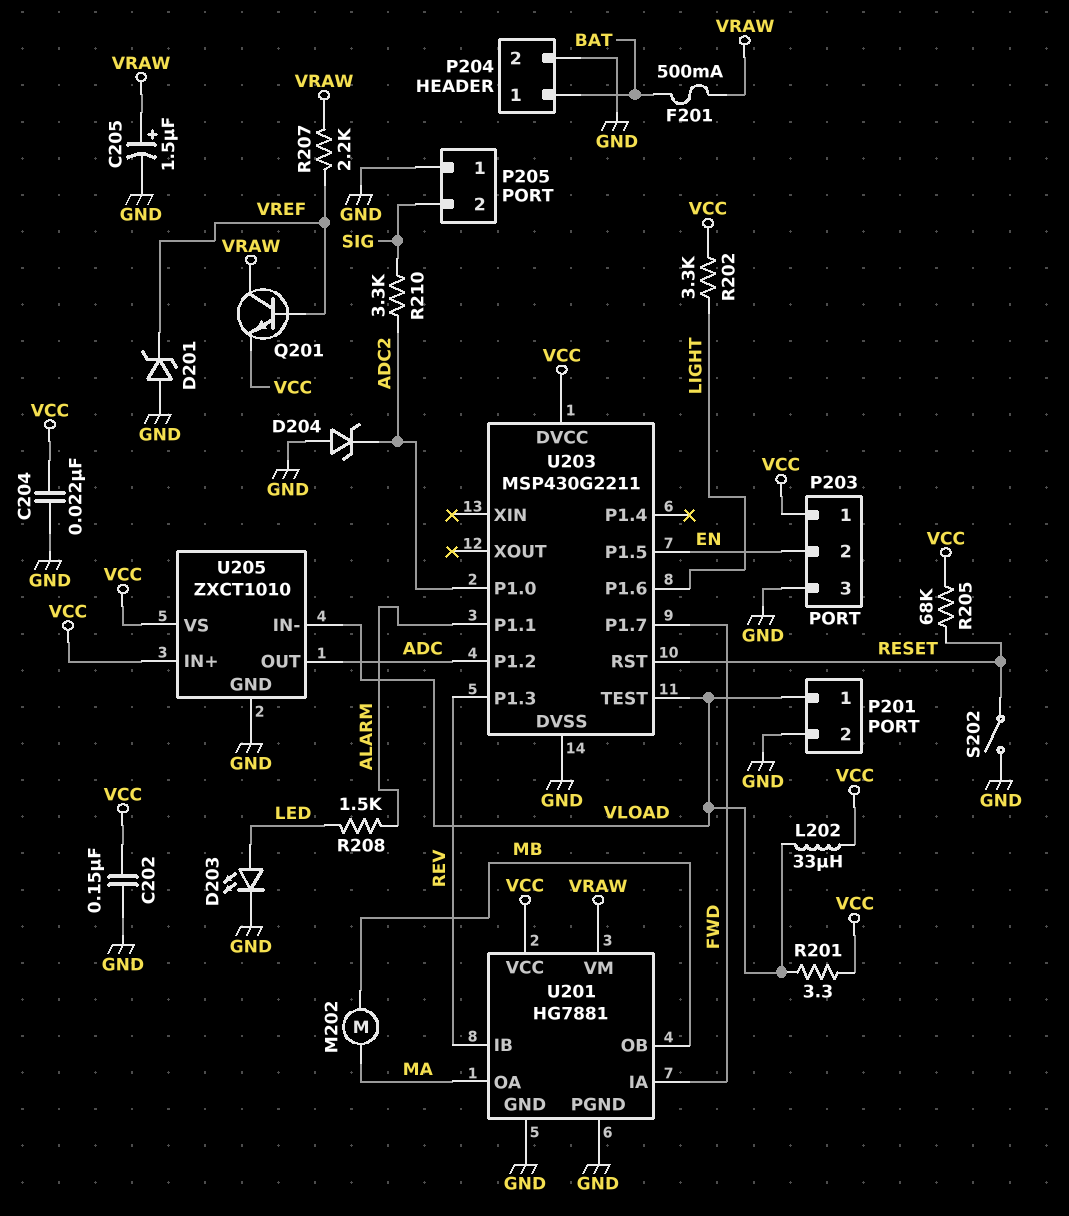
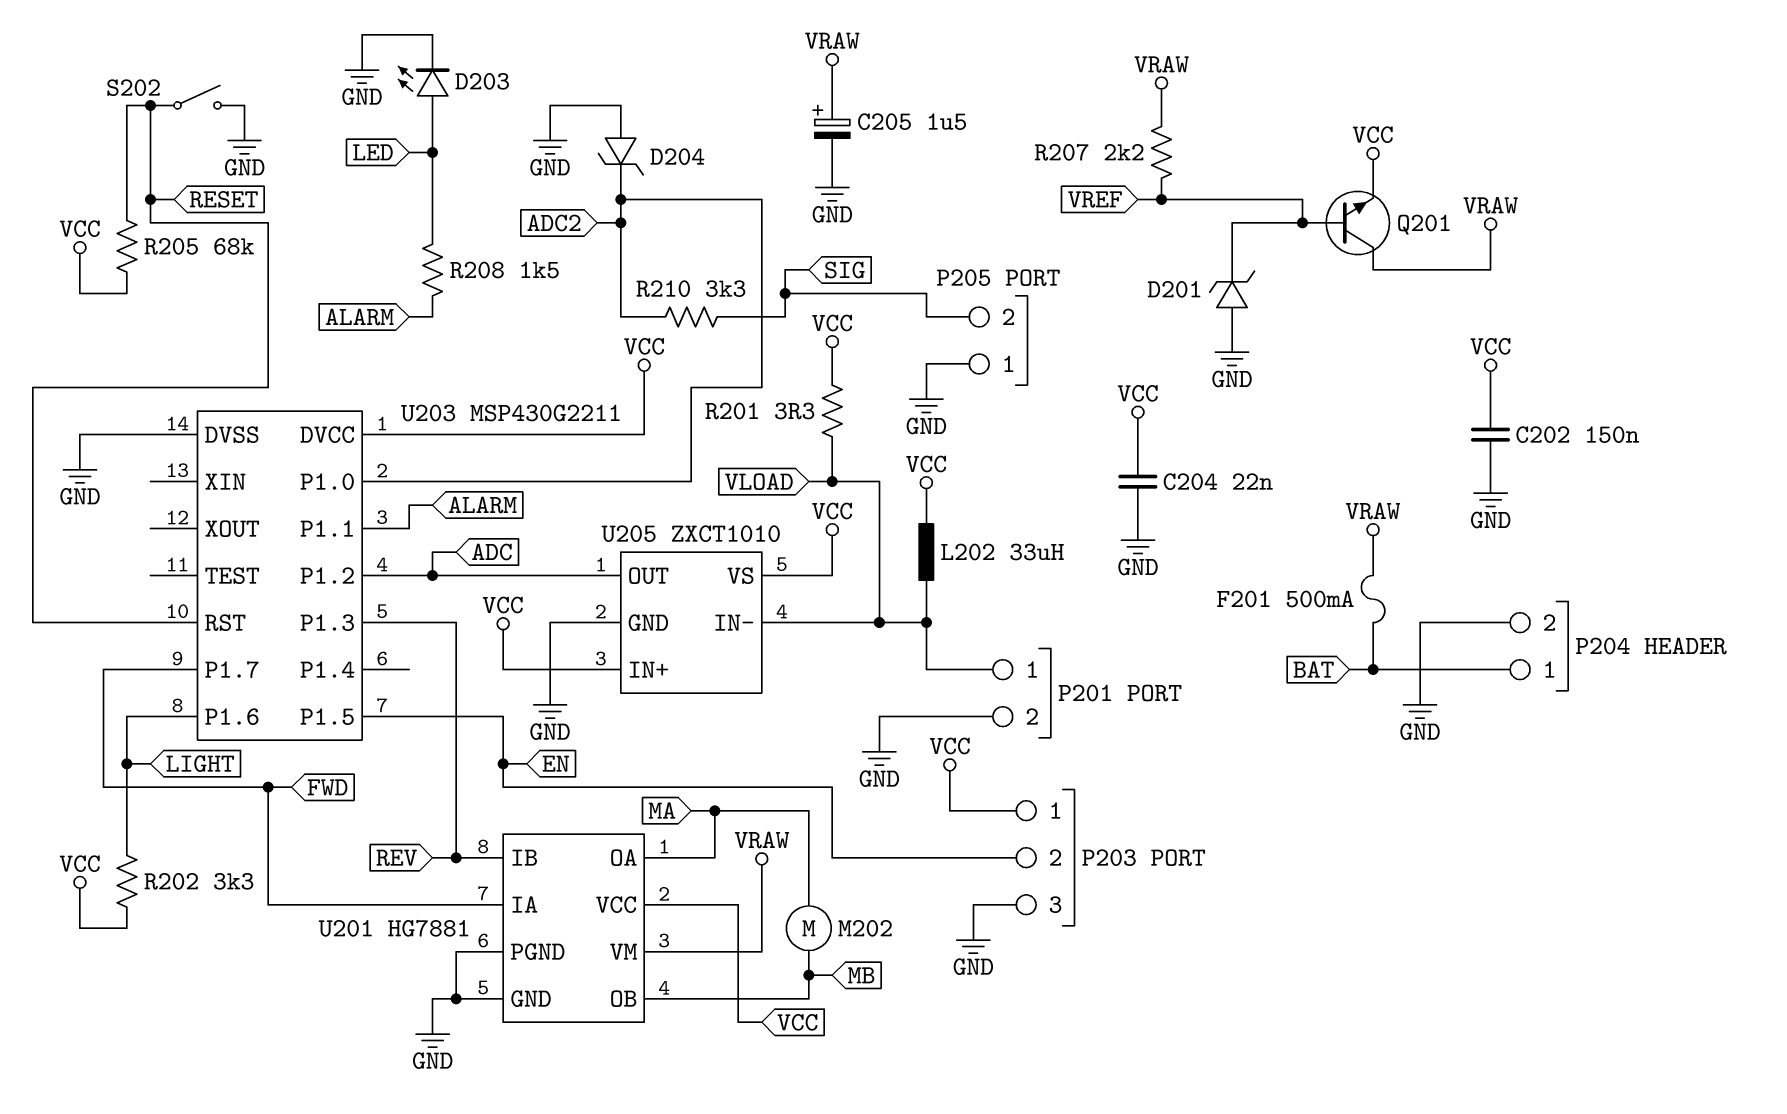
U203 pin TEST: VLOAD -> none

